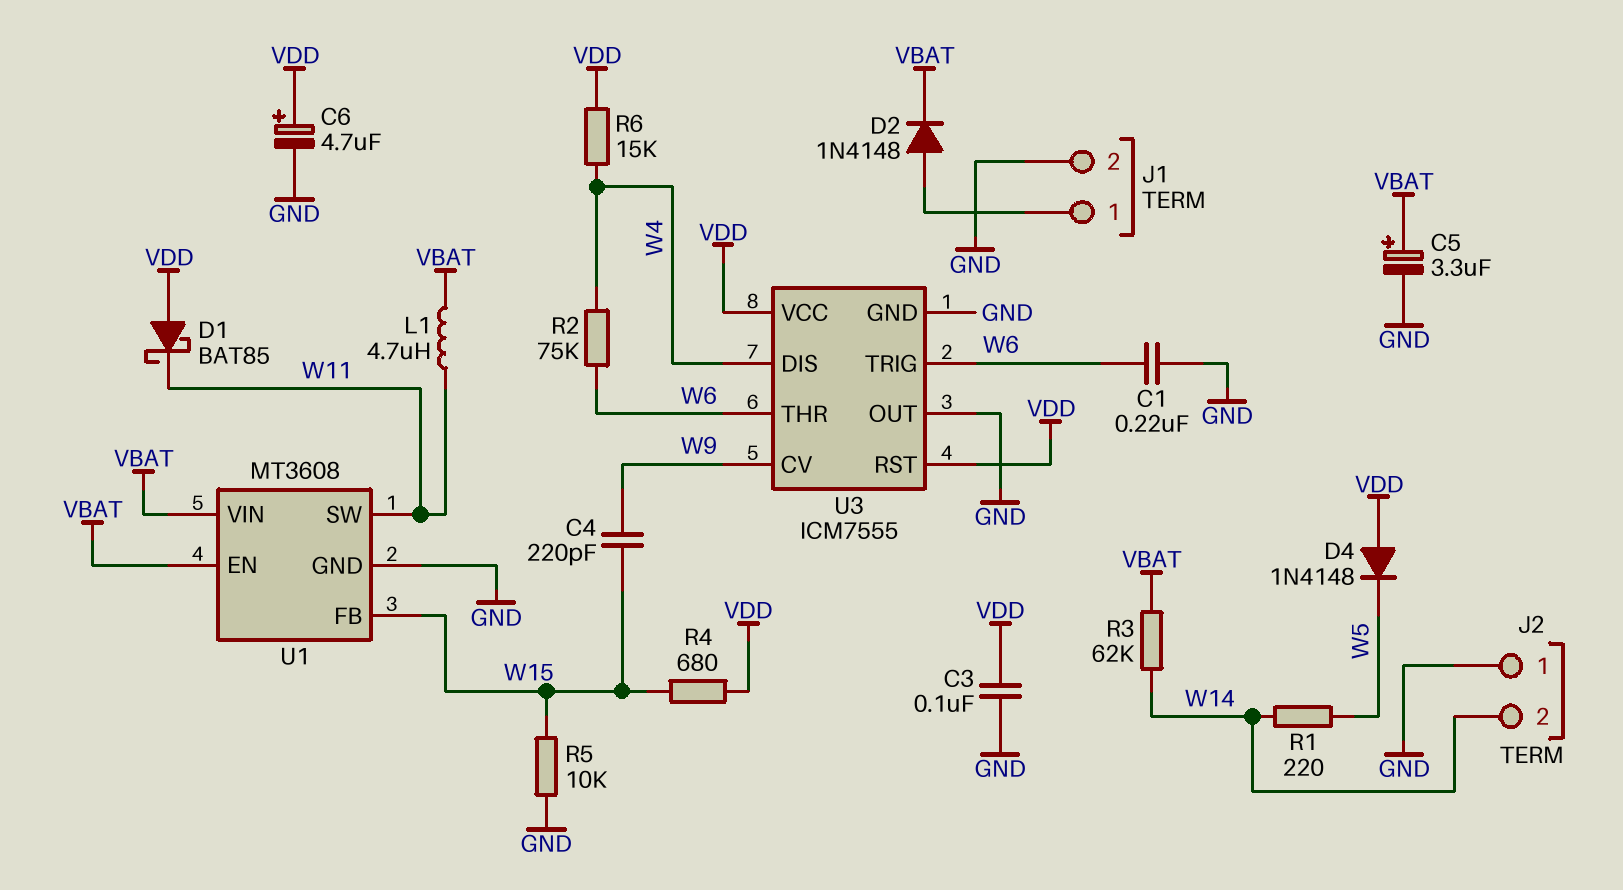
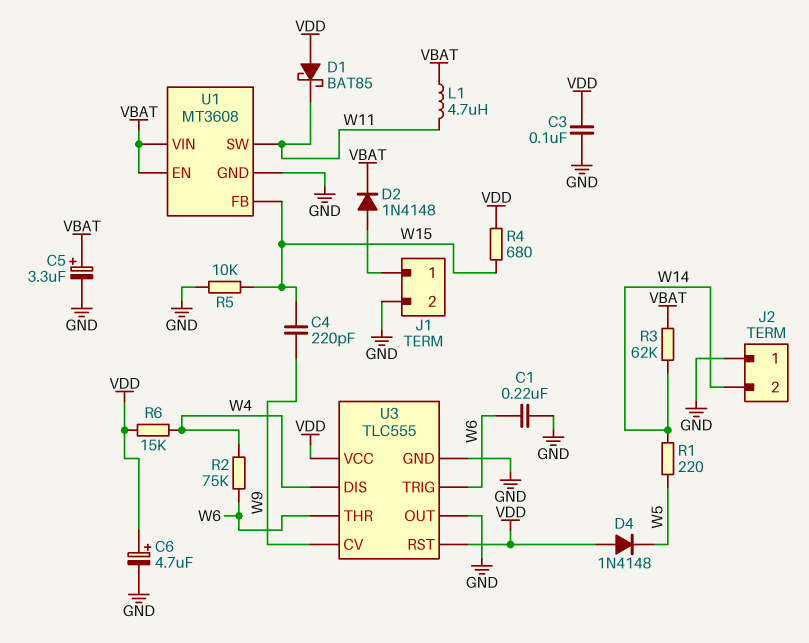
U3: ICM7555 -> TLC555

